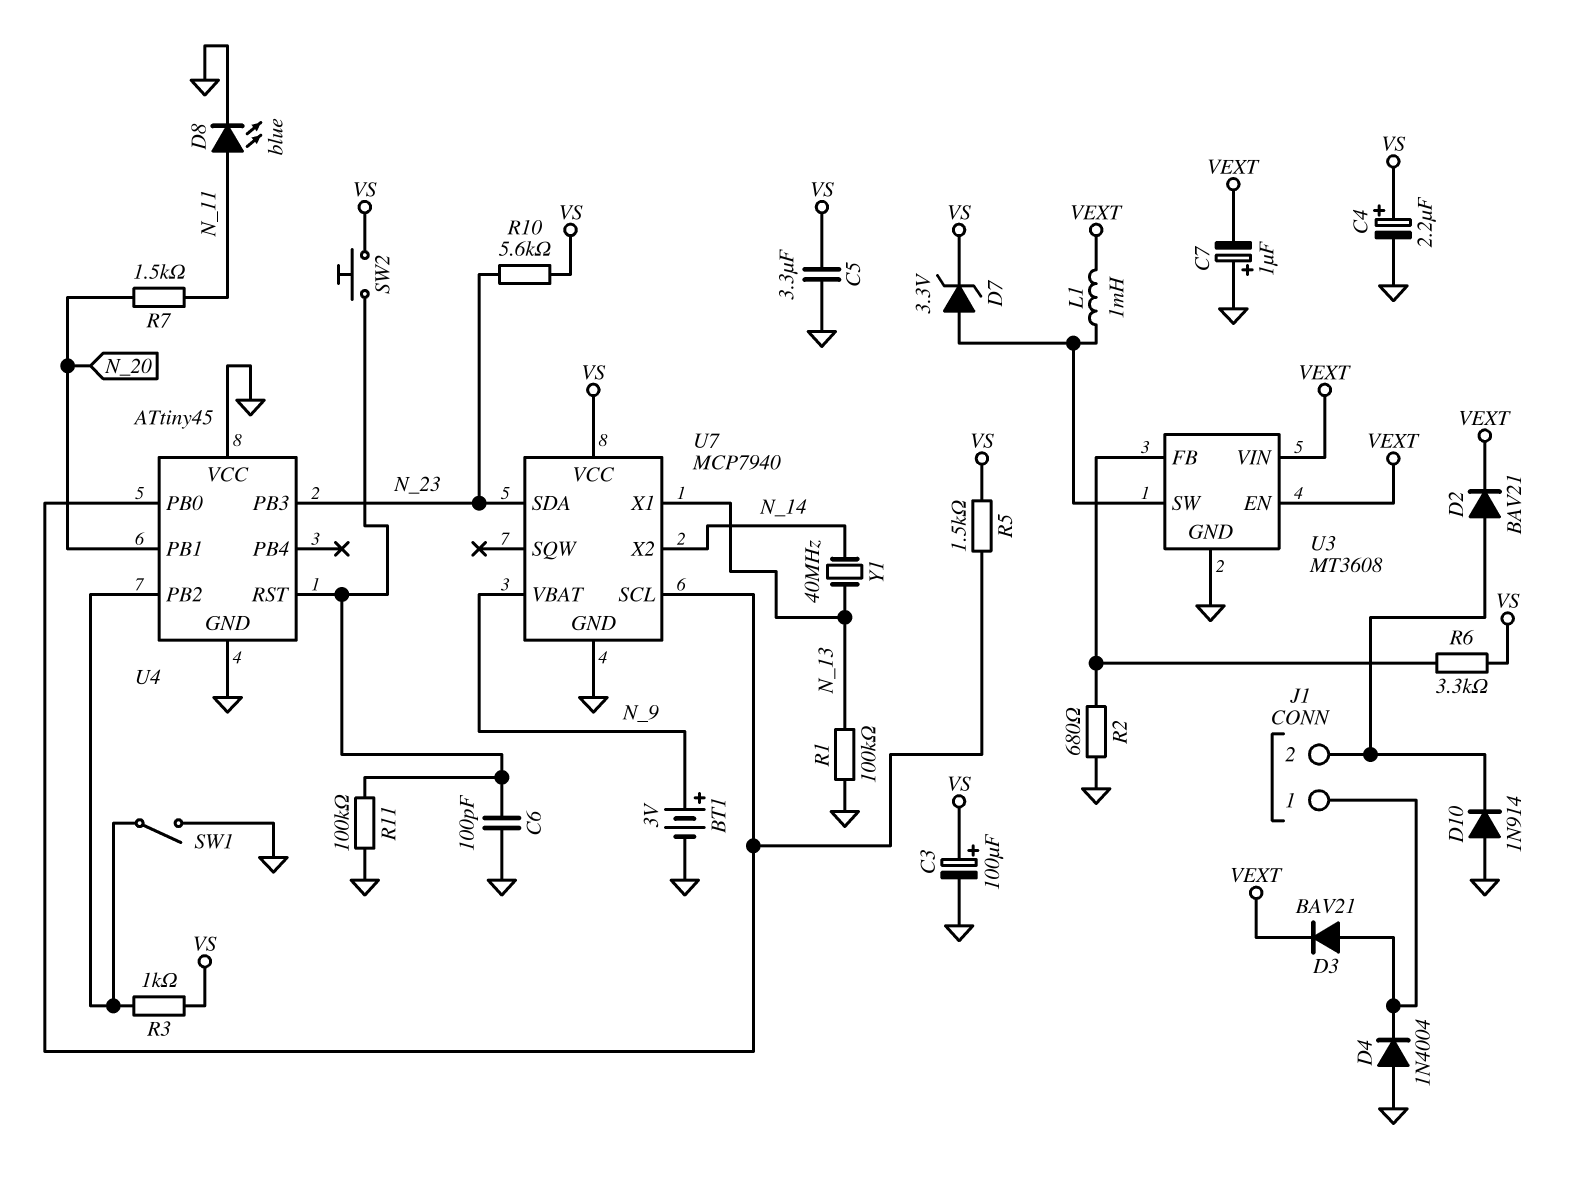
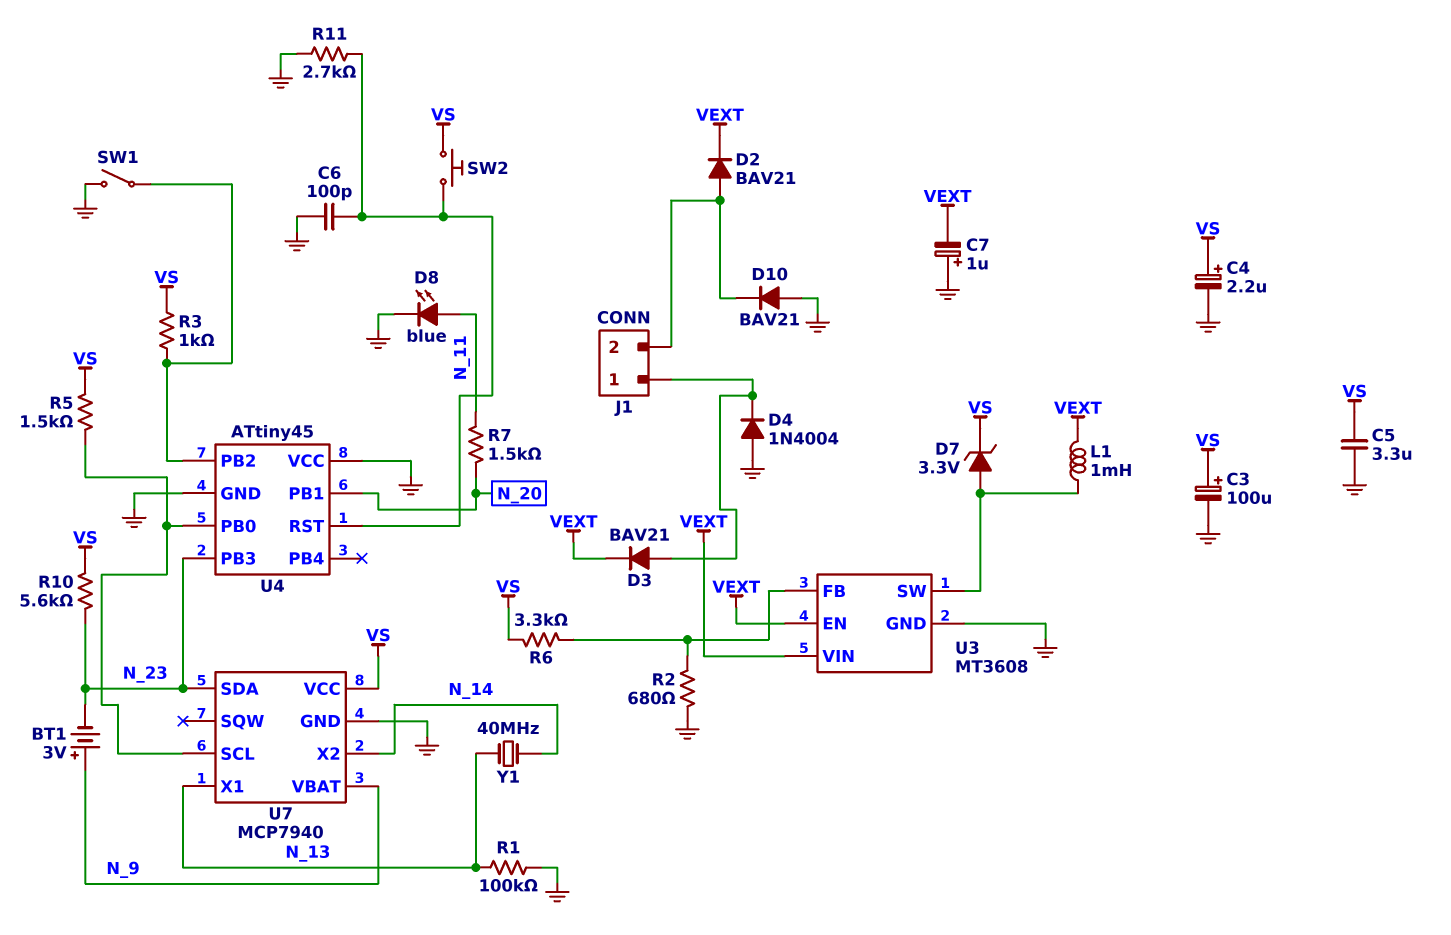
BT1: 3V (plus N_9, minus GND) -> 3V (plus N_9, minus N_23)
D10: diode 1N914 (A GND, K J1/2) -> diode BAV21 (A GND, K J1/2)
R11: 100k (GND, U4/RST) -> 2.7k (GND, U4/RST)

